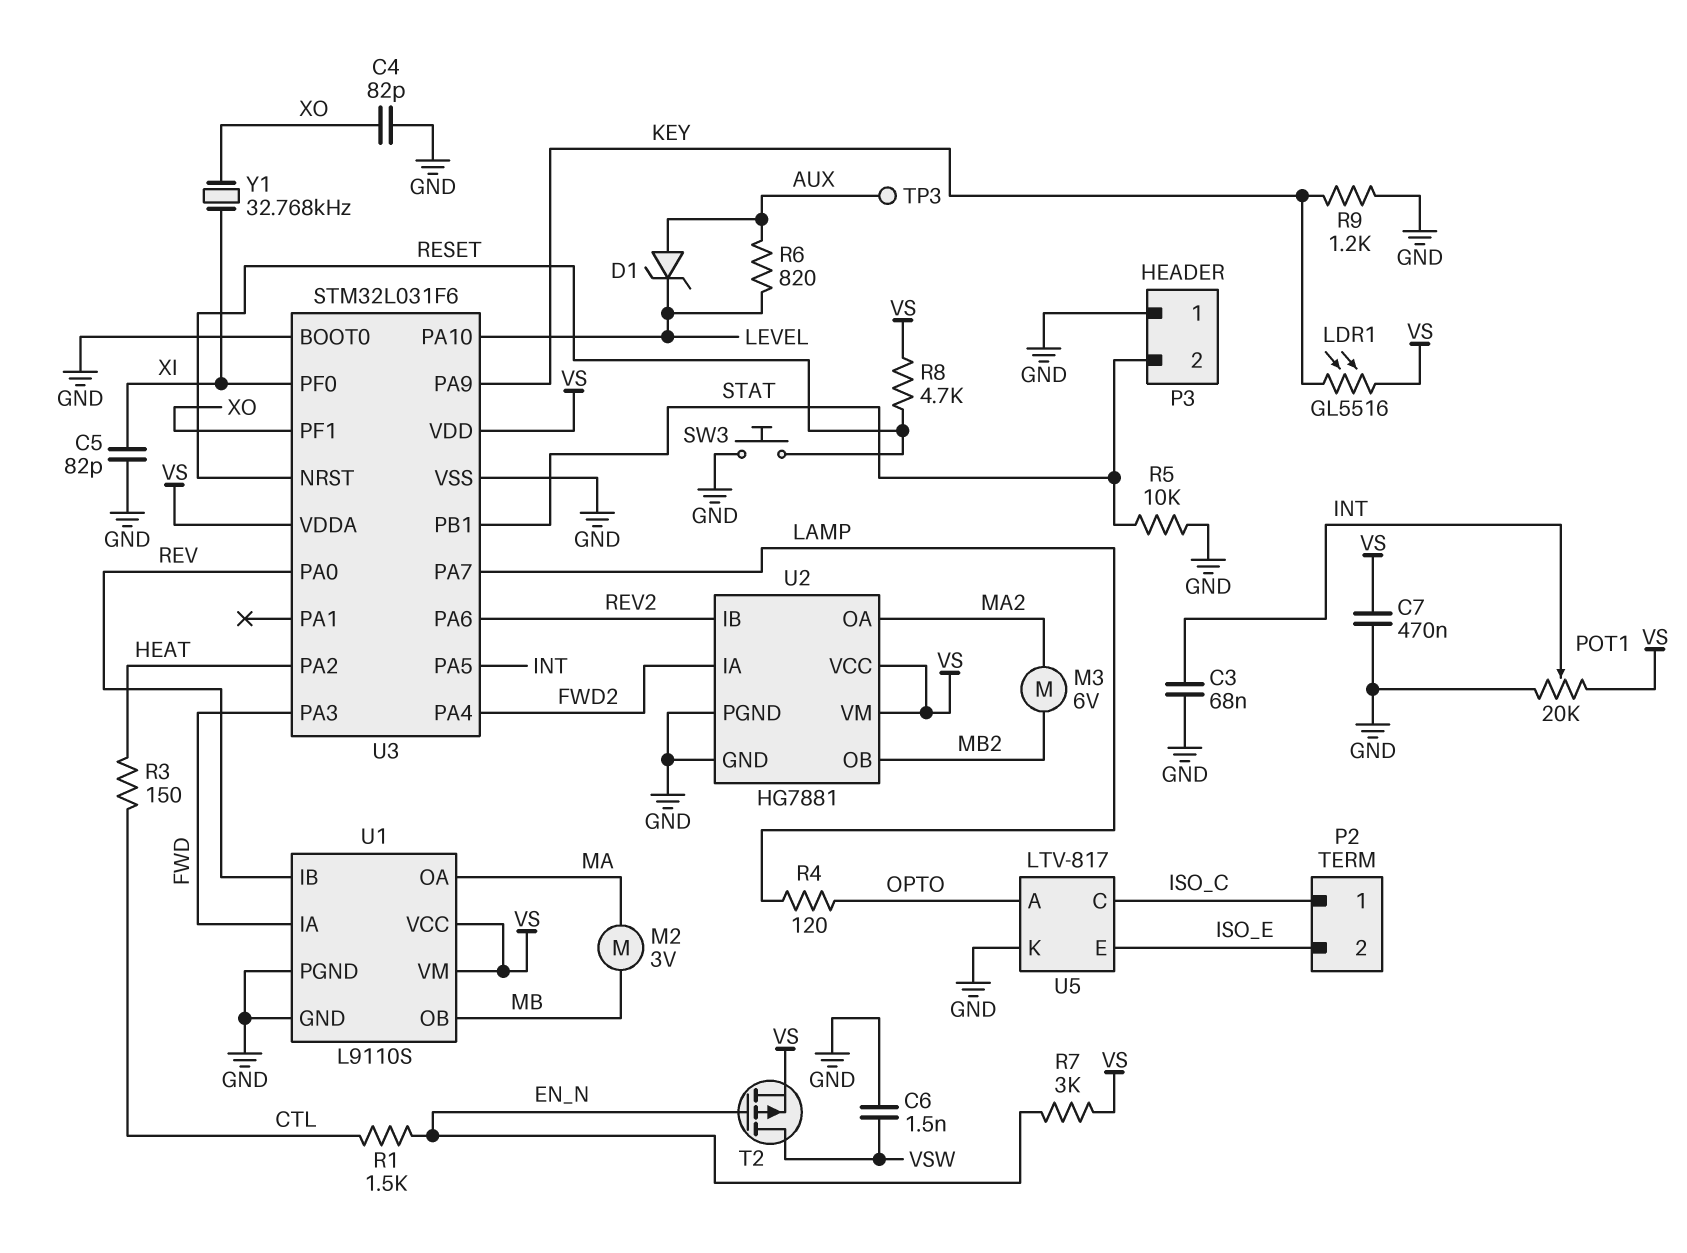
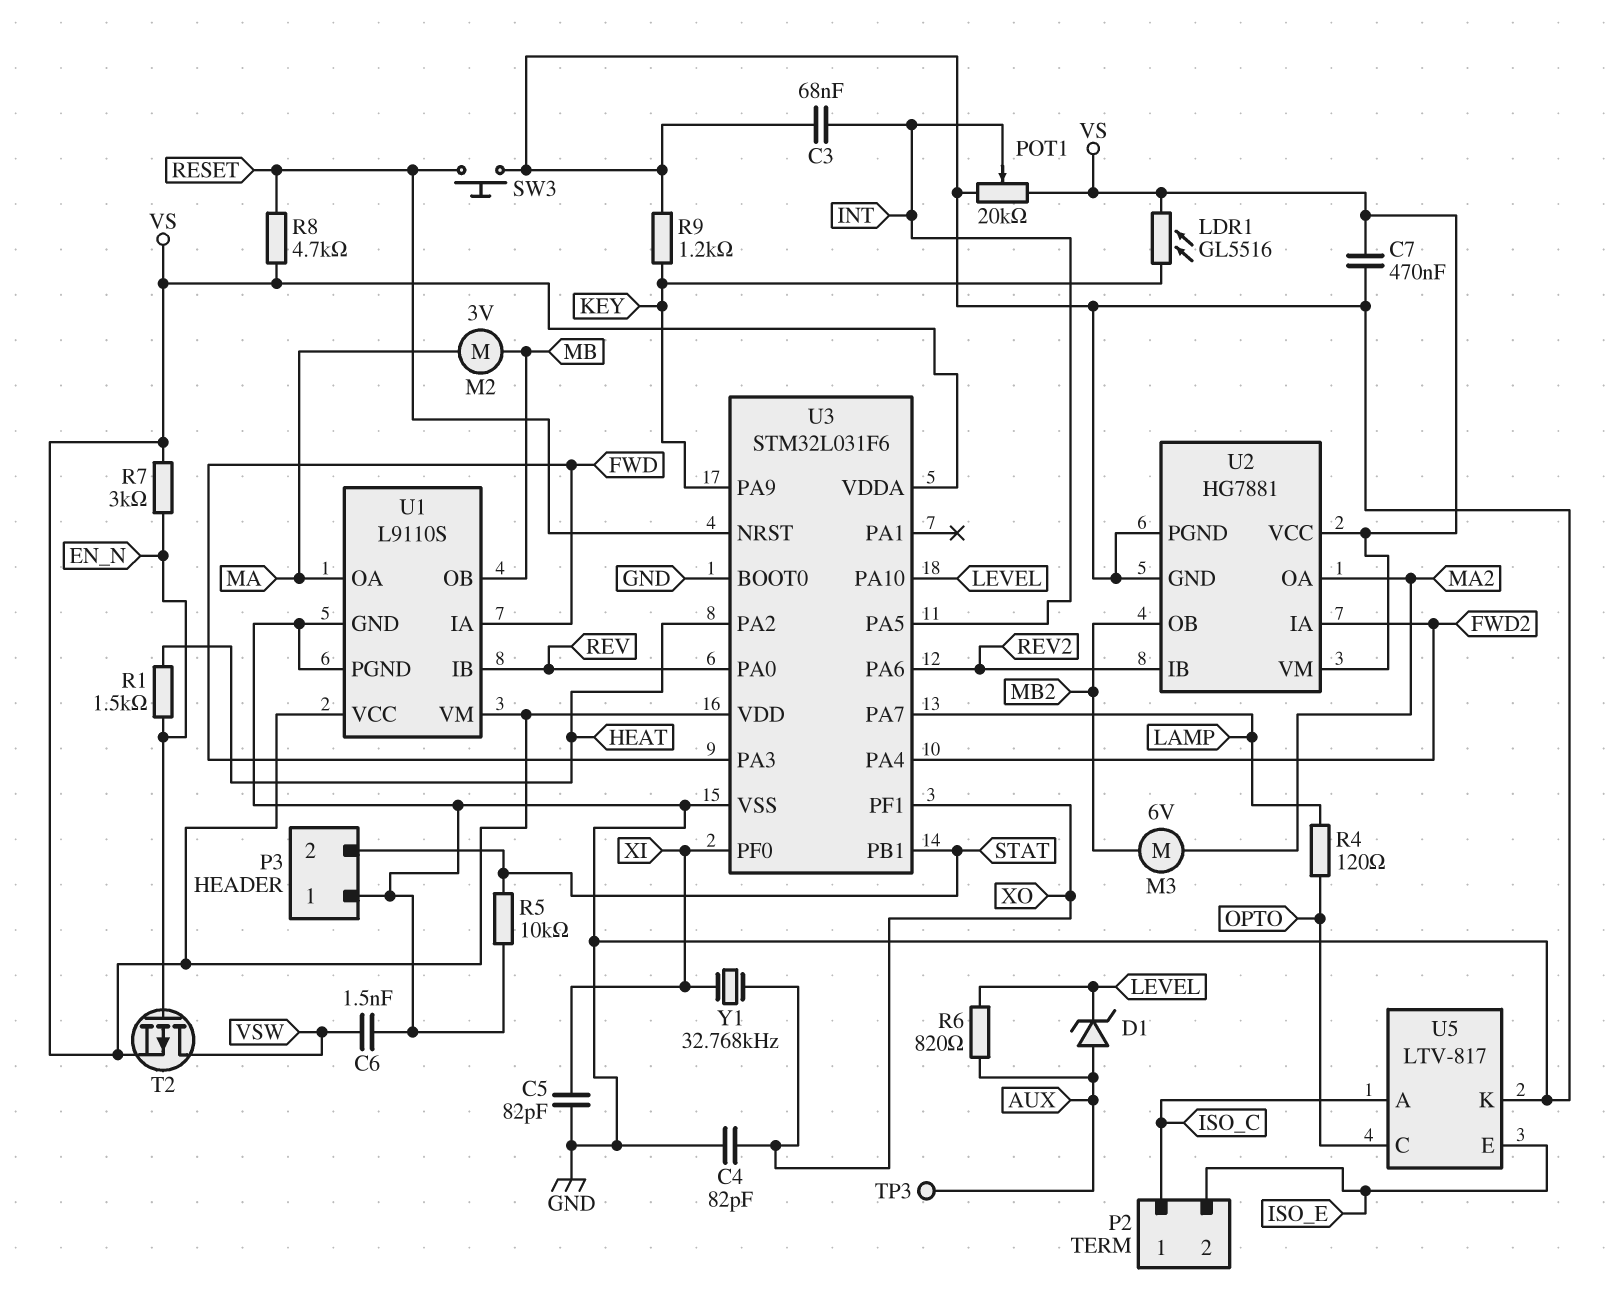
R1: 1.5k (CTL, EN_N) -> 1.5k (EN_N, HEAT)
R3: 150 (CTL, HEAT) -> none
U5 pin A: OPTO -> ISO_C
U5 pin C: ISO_C -> OPTO

